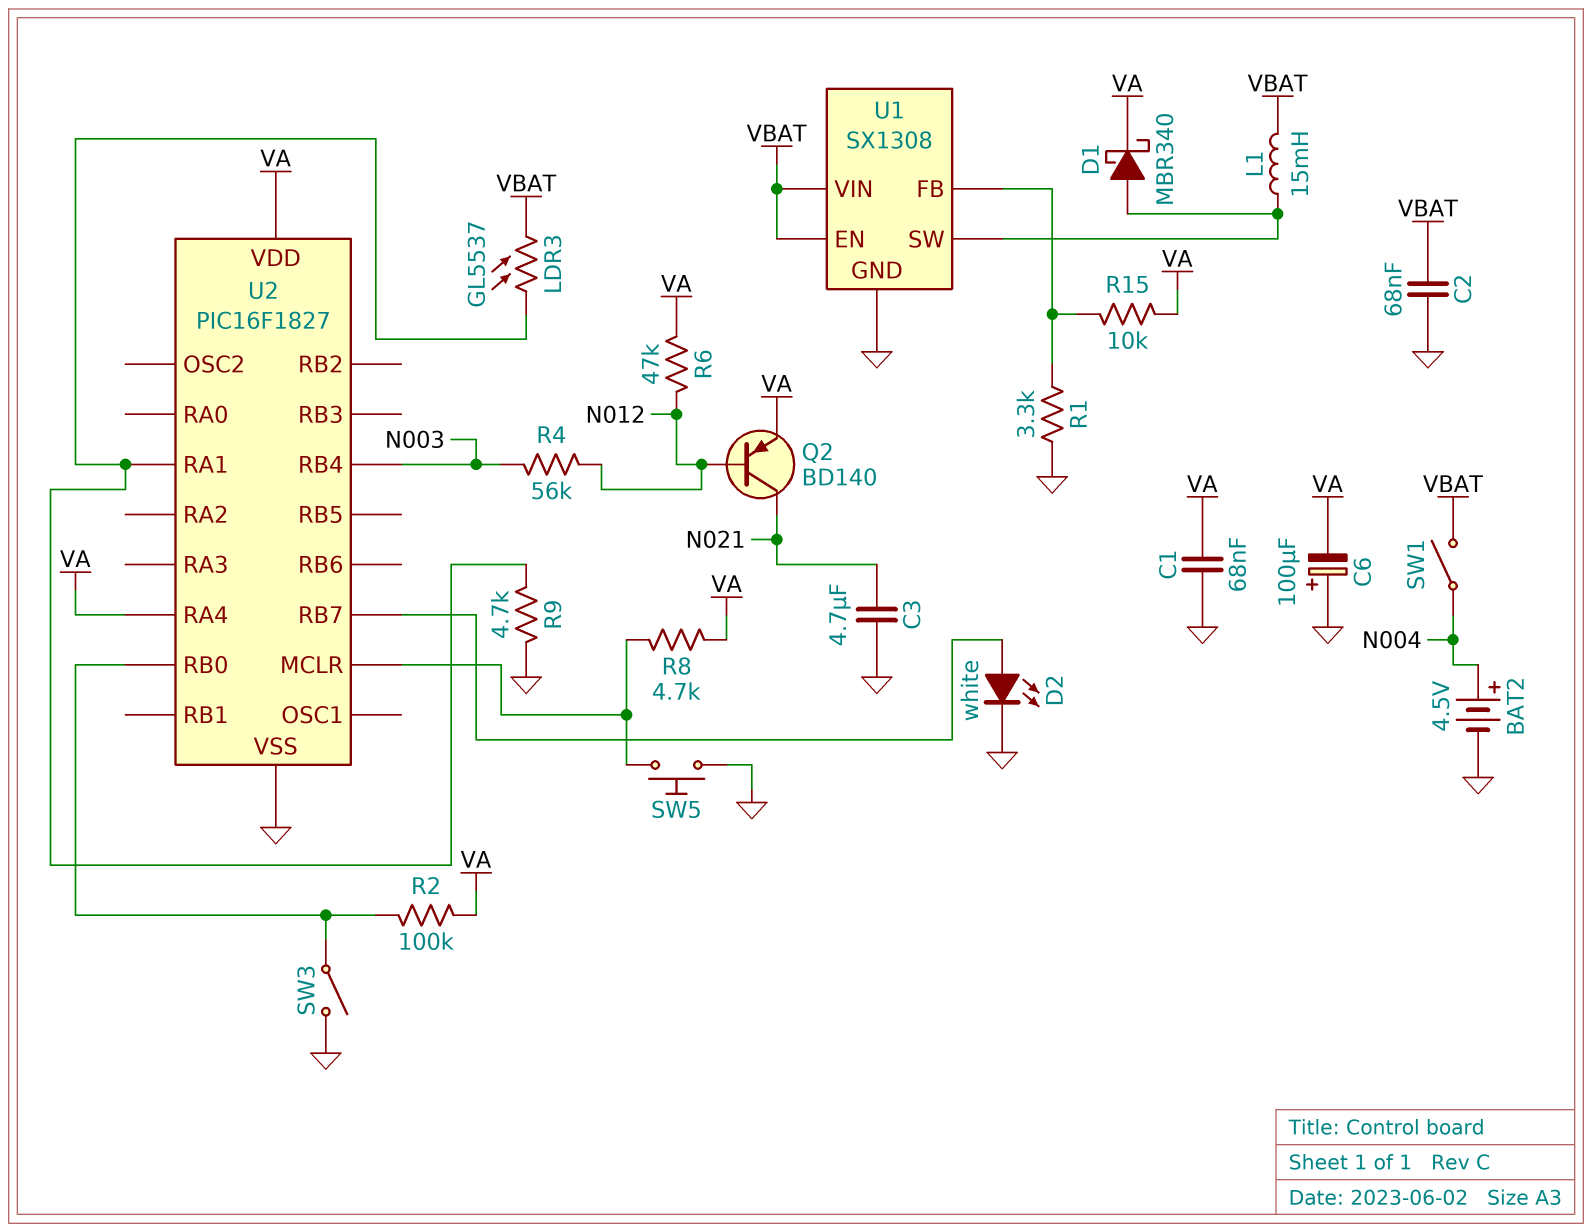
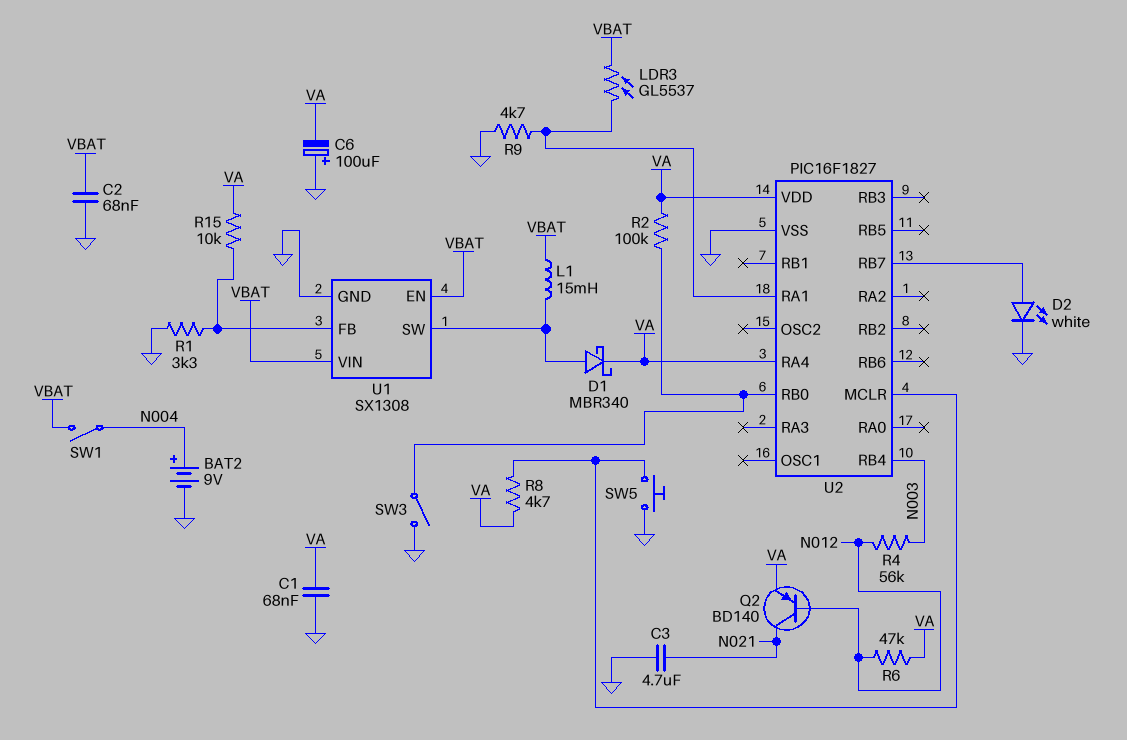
BAT2: 4.5V (plus N004, minus GND) -> 9V (plus N004, minus GND)

